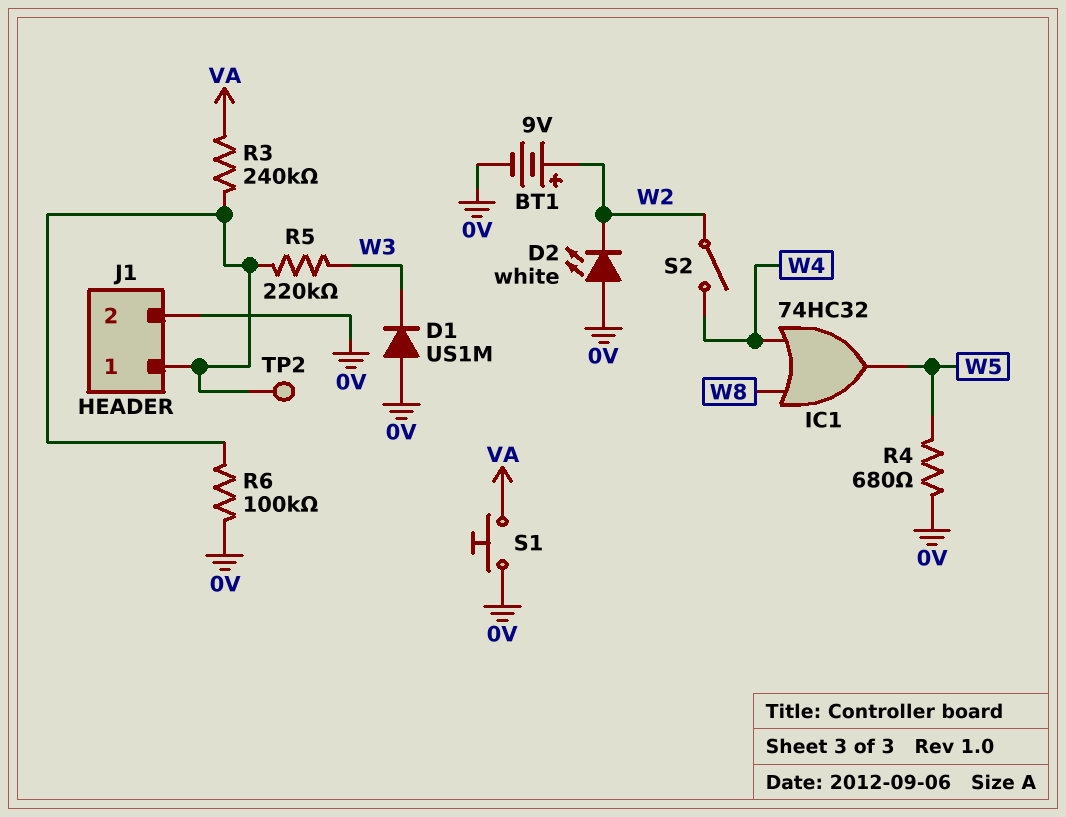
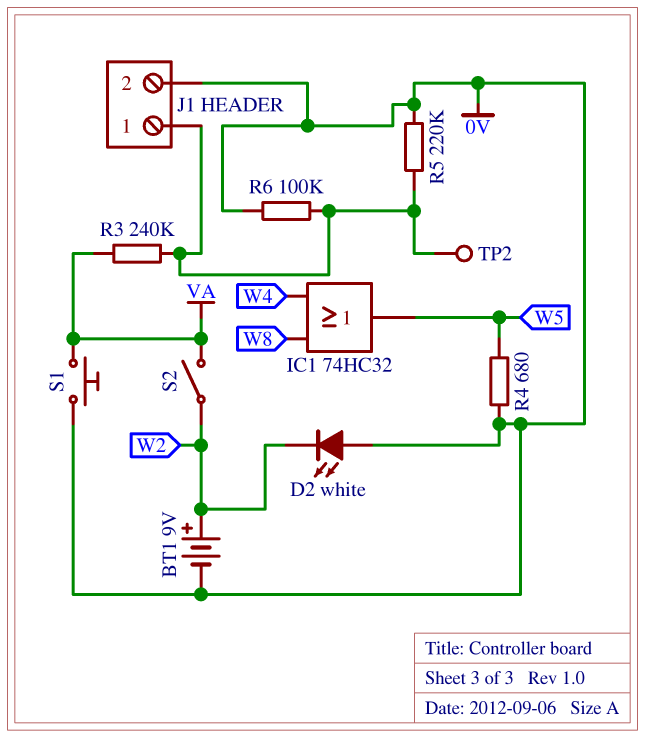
D1: diode US1M (A 0V, K W3) -> none
R5: 220k (J1/1, W3) -> 220k (0V, J1/1)
S2: switch (W2, W4) -> switch (VA, W2)

